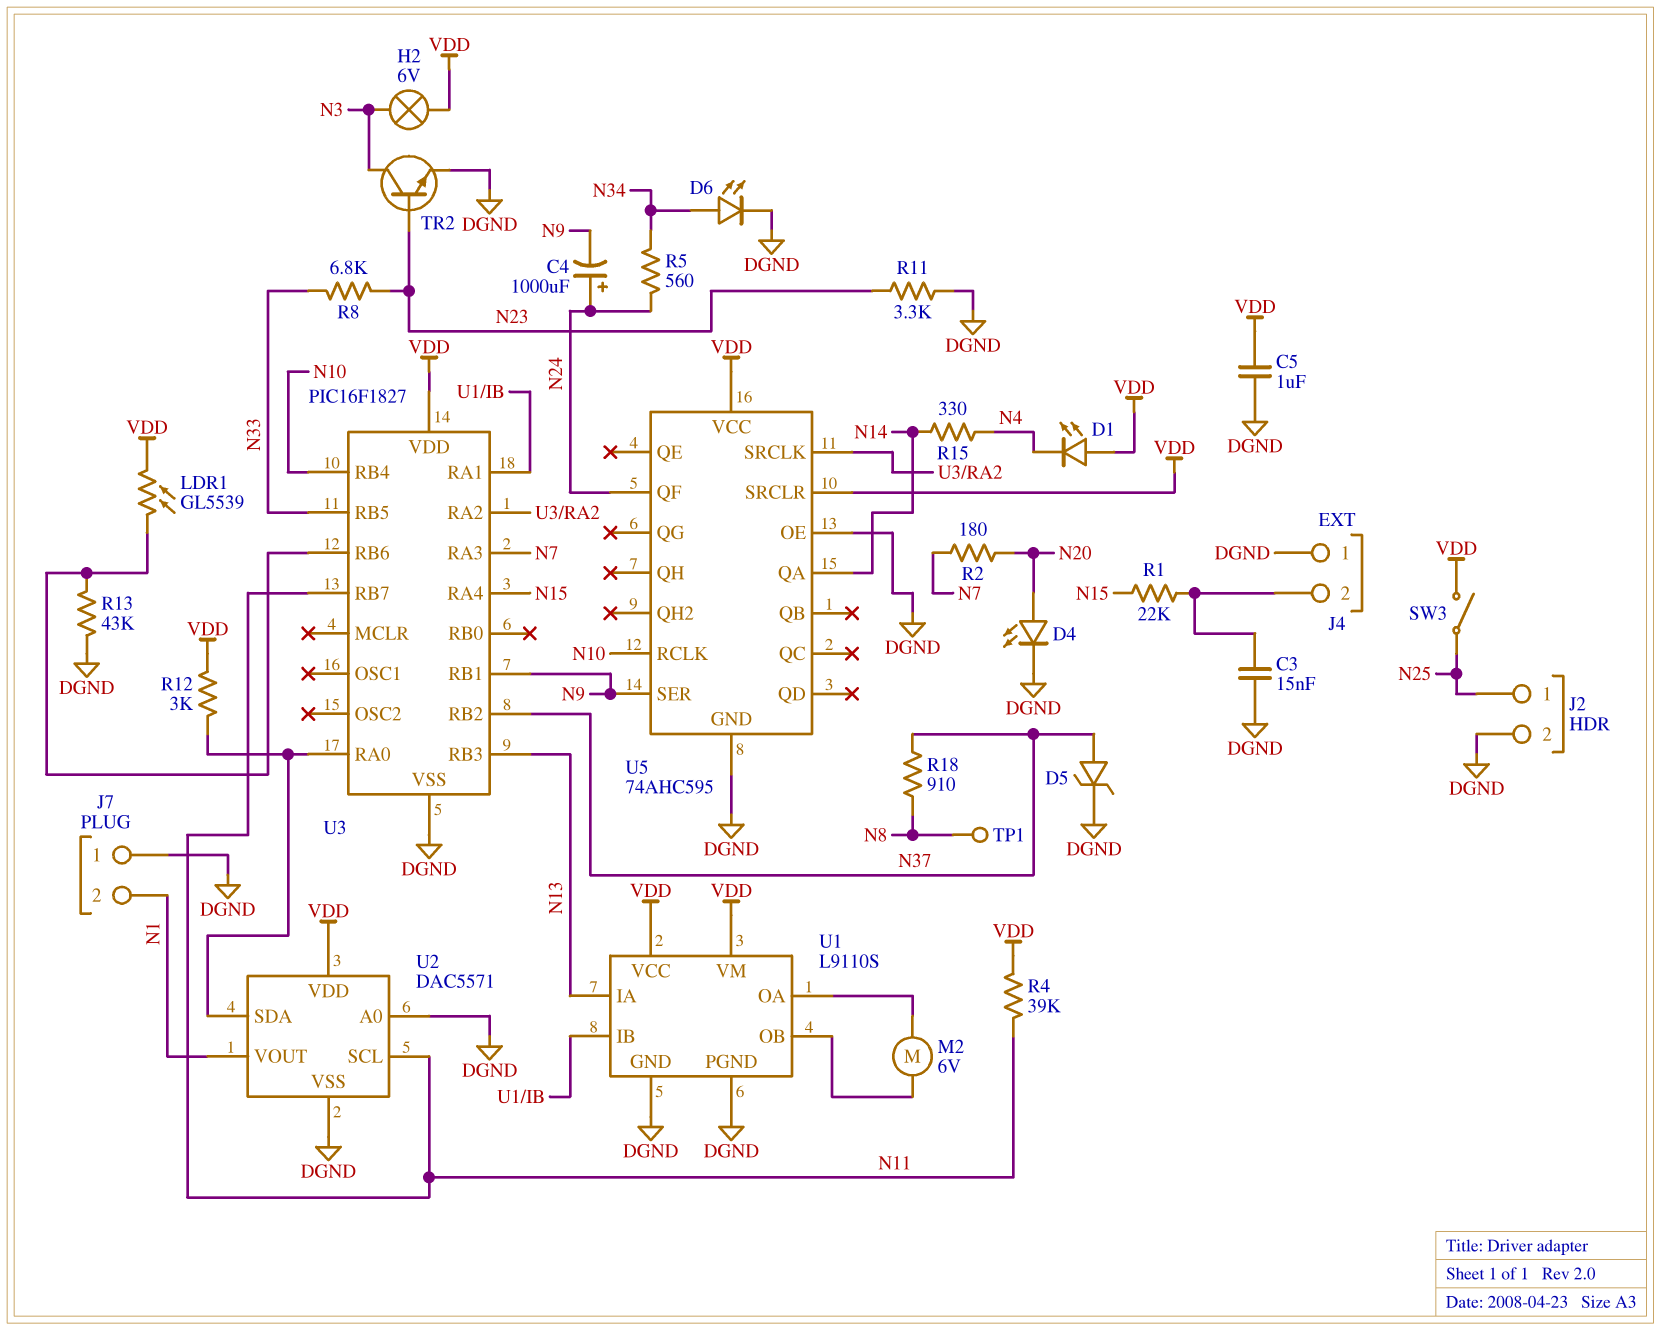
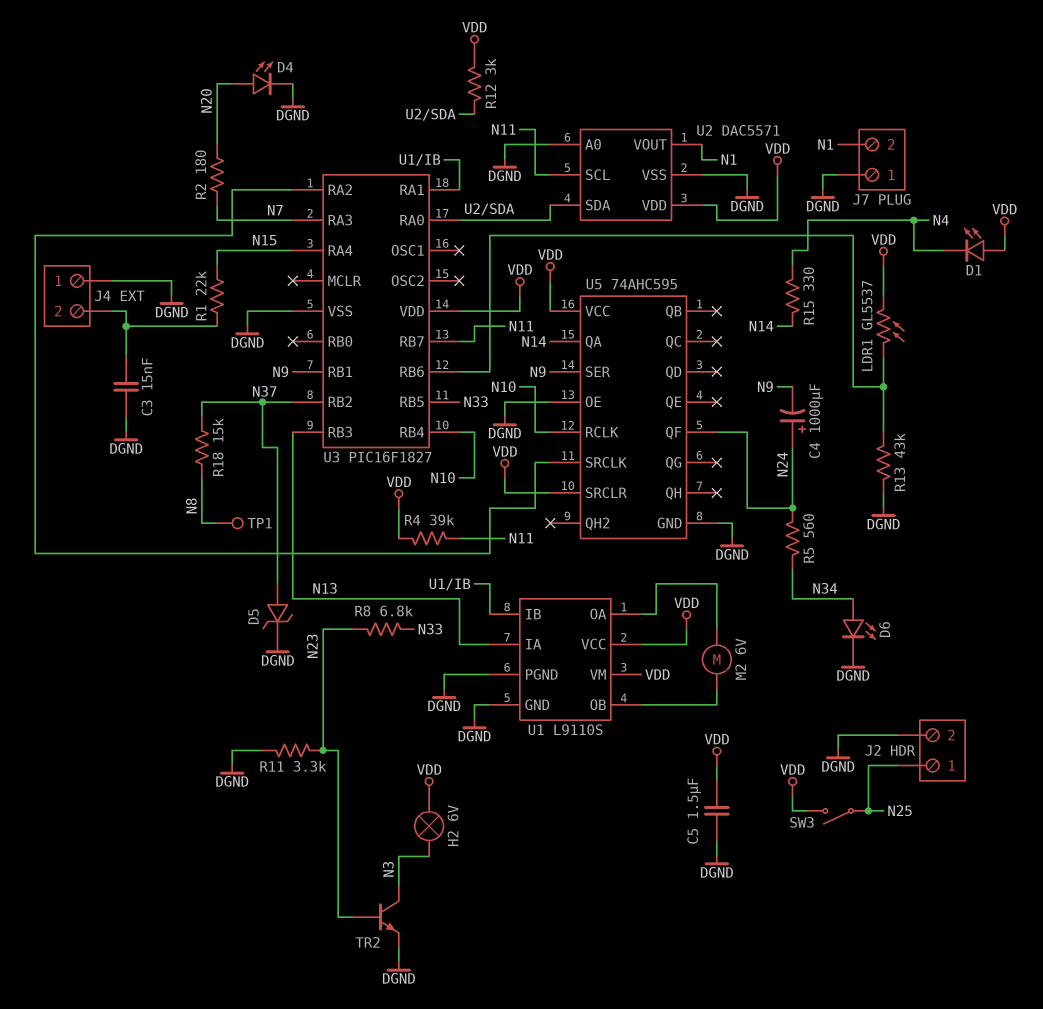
C5: 1uF (DGND, VDD) -> 1.5uF (DGND, VDD)
LDR1: GL5539 (U3/RB6, VDD) -> GL5537 (U3/RB6, VDD)
R18: 910 (N8, N37) -> 15k (N8, N37)

